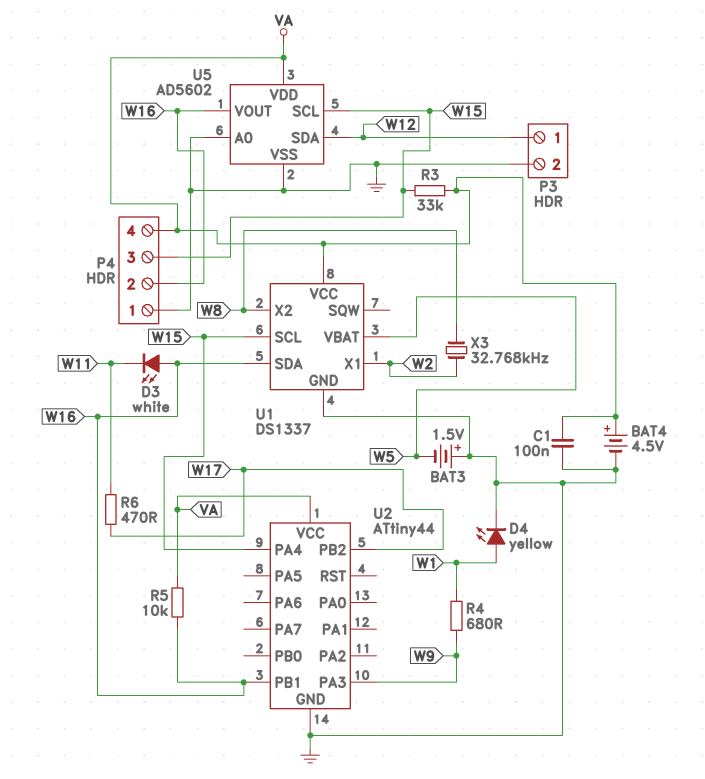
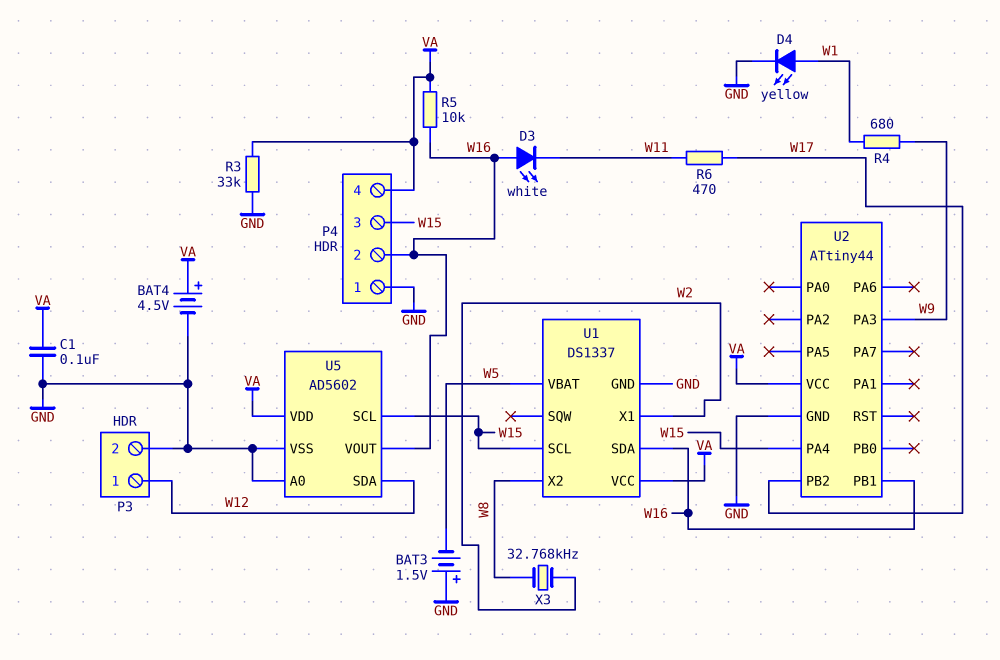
R3: 33k (VA, W15) -> 33k (GND, VA)

